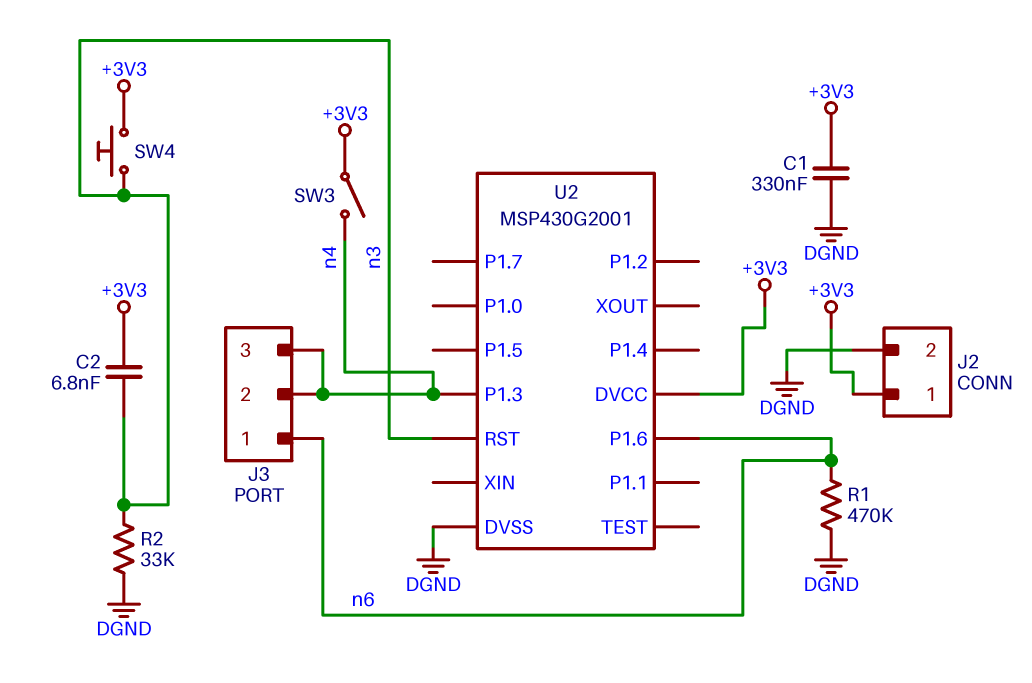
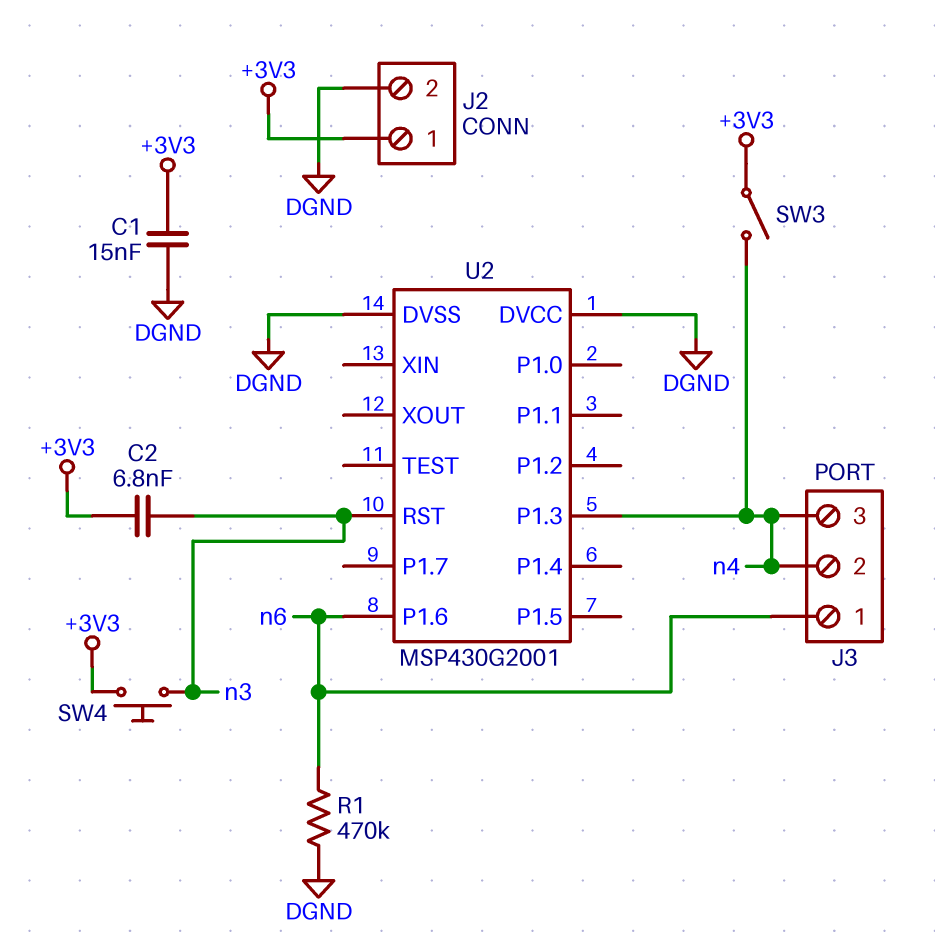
C1: 330nF (+3V3, DGND) -> 15nF (+3V3, DGND)
R2: 33k (DGND, n3) -> none
U2 pin DVCC: +3V3 -> DGND

